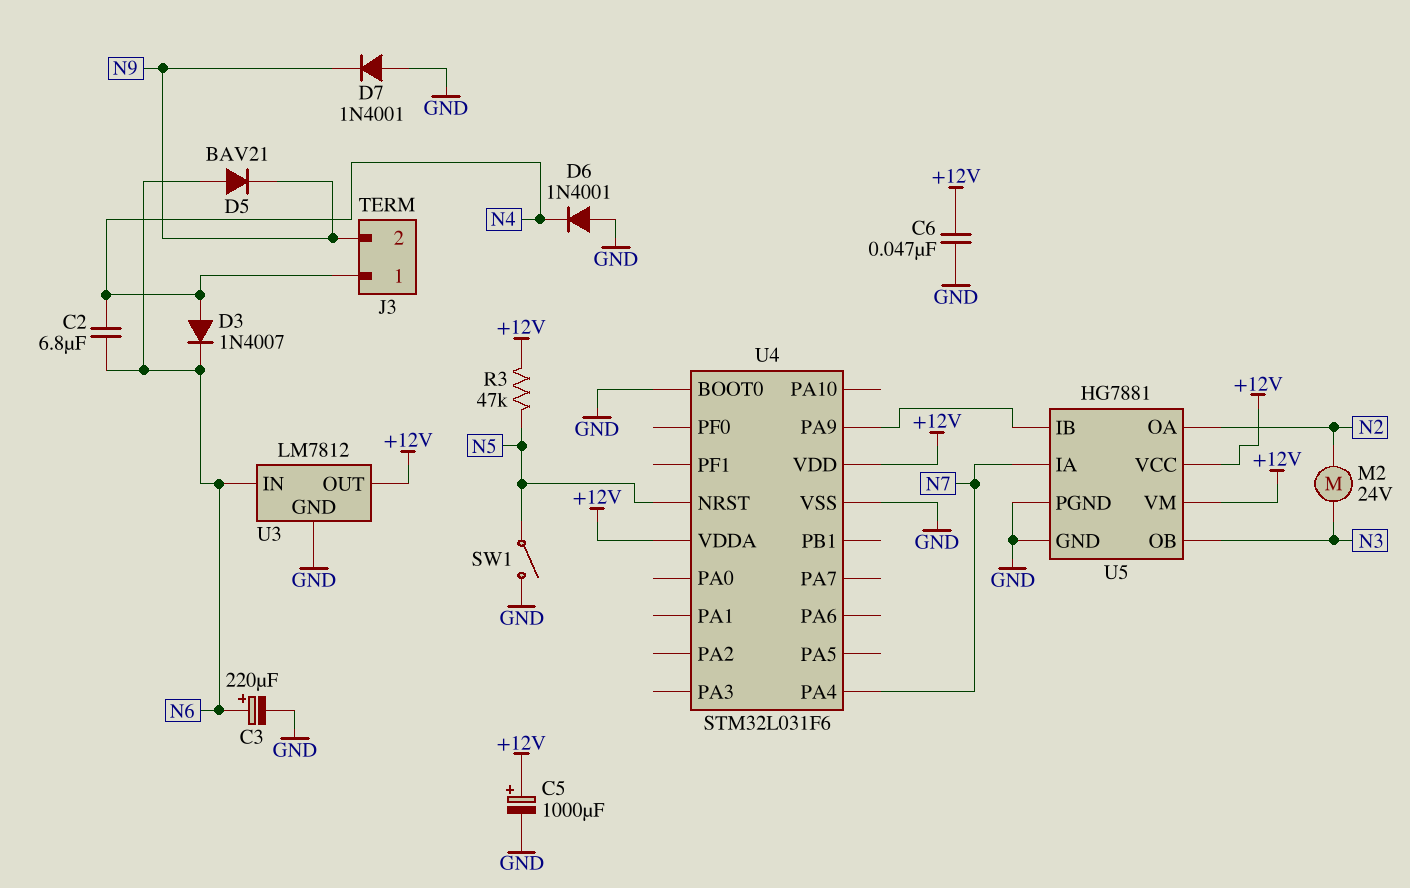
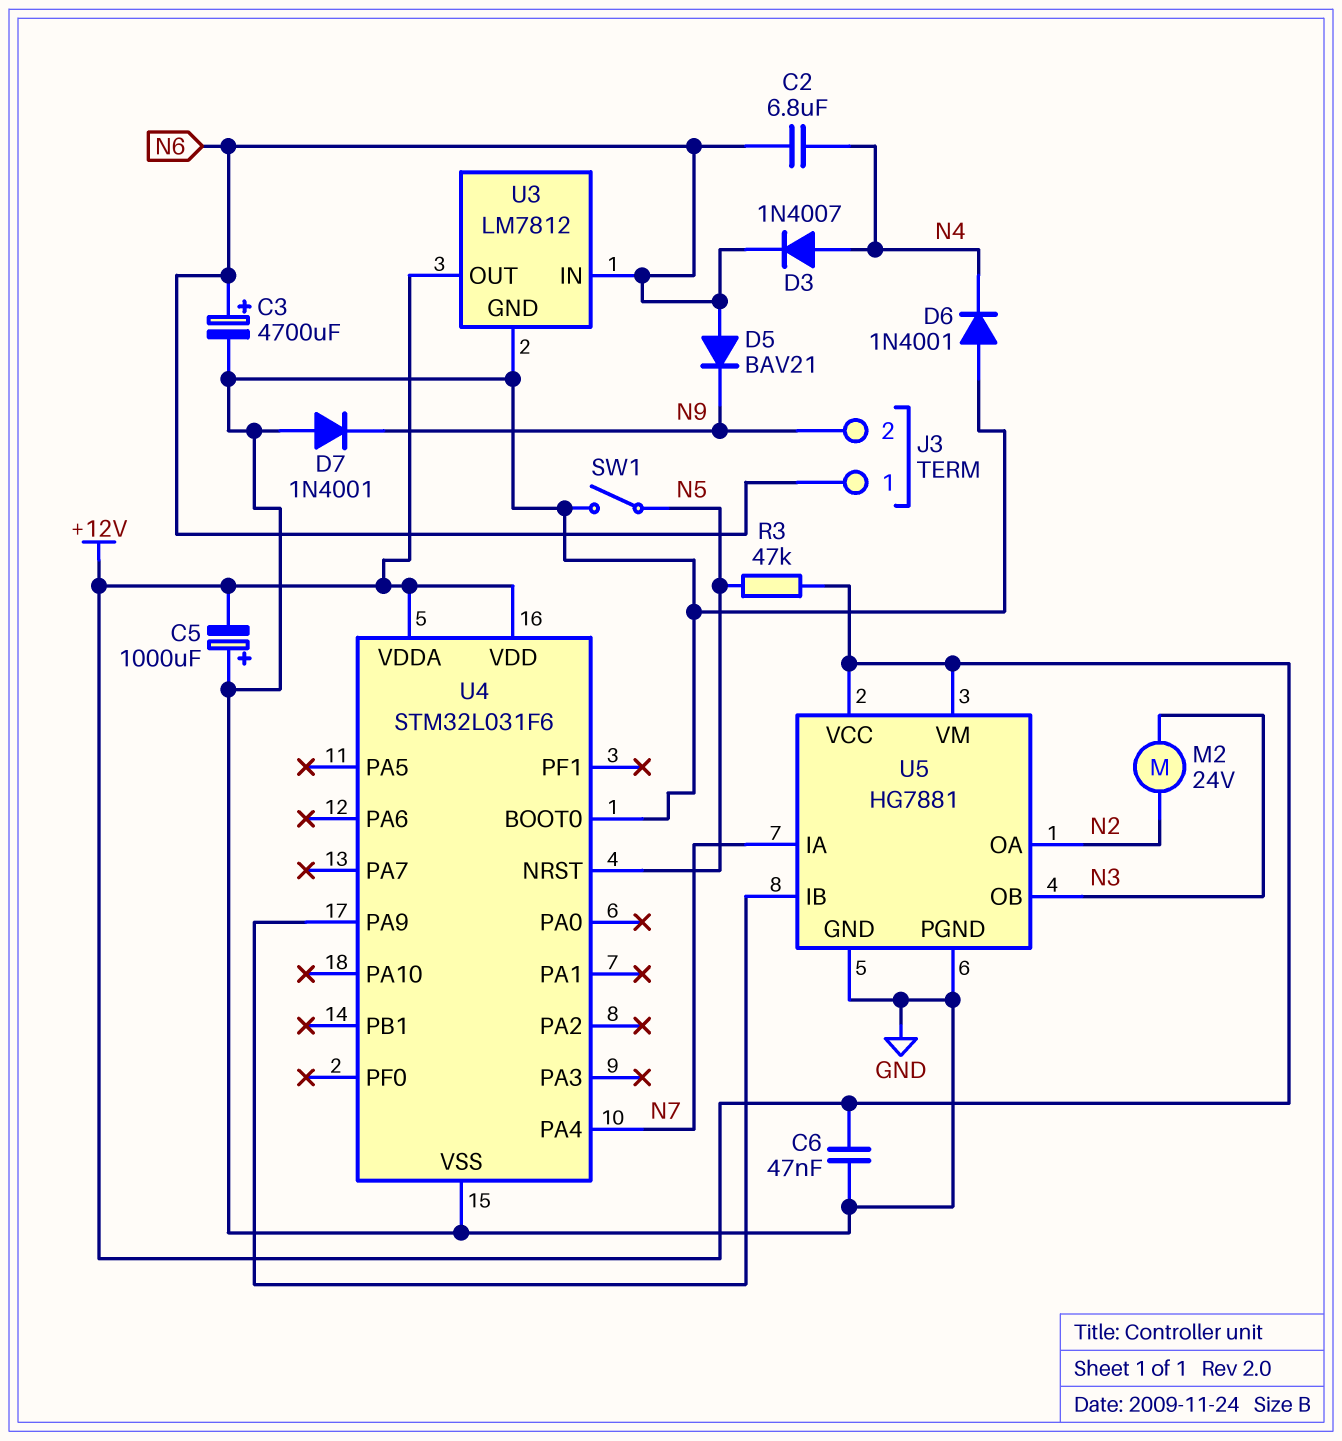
C3: 220uF (plus N6, minus GND) -> 4700uF (plus N6, minus GND)
C5: 1000uF (plus +12V, minus GND) -> 1000uF (plus GND, minus +12V)
J3 pin 1: N4 -> N6

